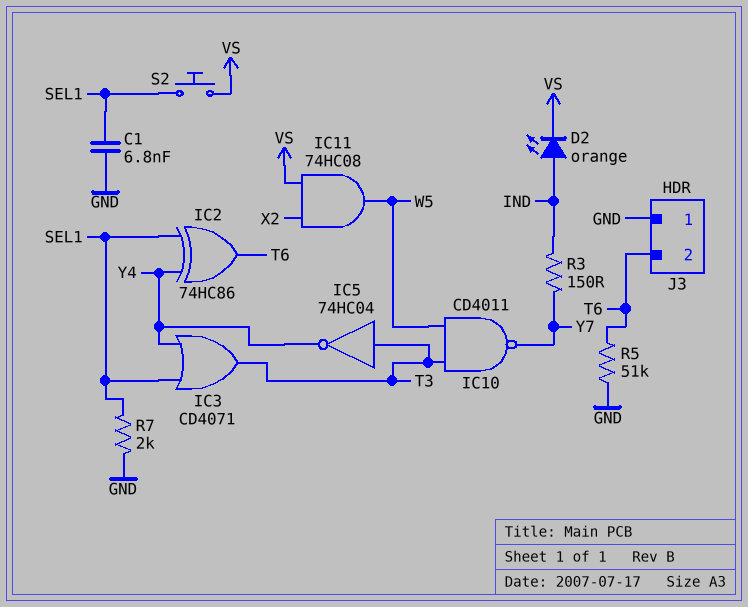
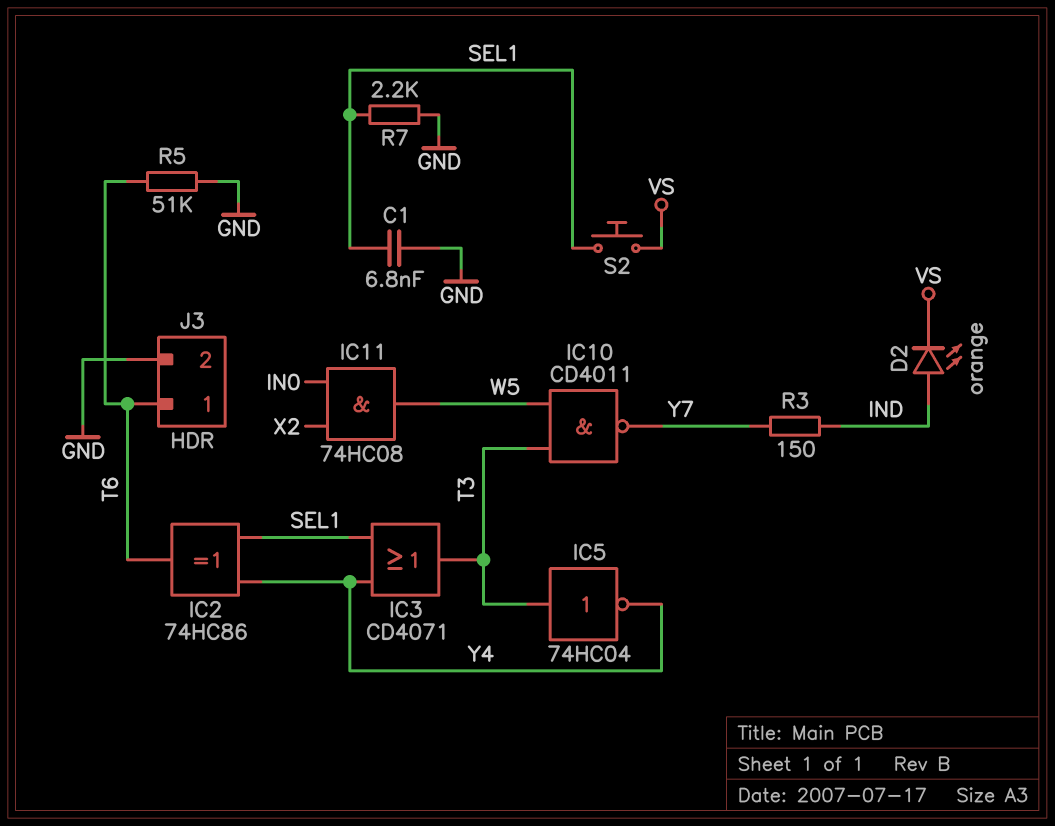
IC11: AND 74HC08 (in VS, in X2, out W5) -> AND 74HC08 (in IN0, in X2, out W5)
J3 pin 1: GND -> T6
J3 pin 2: T6 -> GND
R7: 2k (GND, SEL1) -> 2.2k (GND, SEL1)

